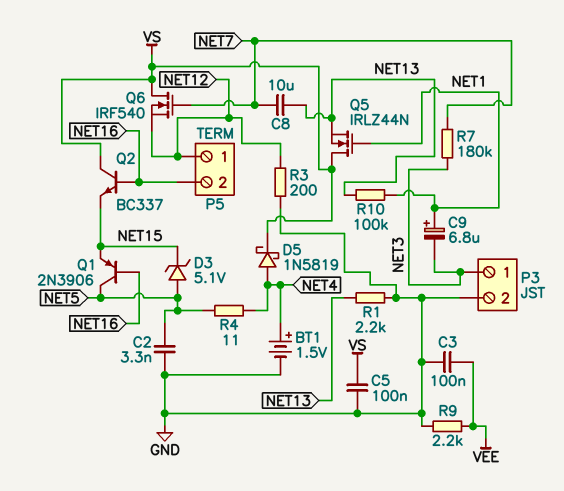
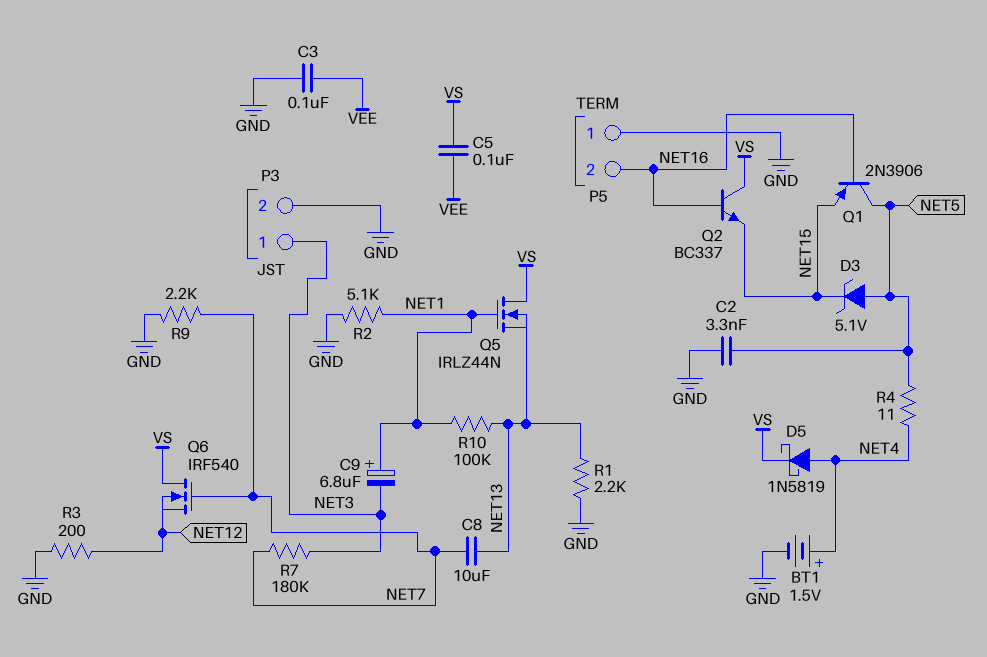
C5: 100nF (GND, VS) -> 100nF (VEE, VS)
P5 pin 1: NET12 -> GND
R2: none -> 5.1k (GND, NET1)
R9: 2.2k (GND, VEE) -> 2.2k (GND, NET7)

